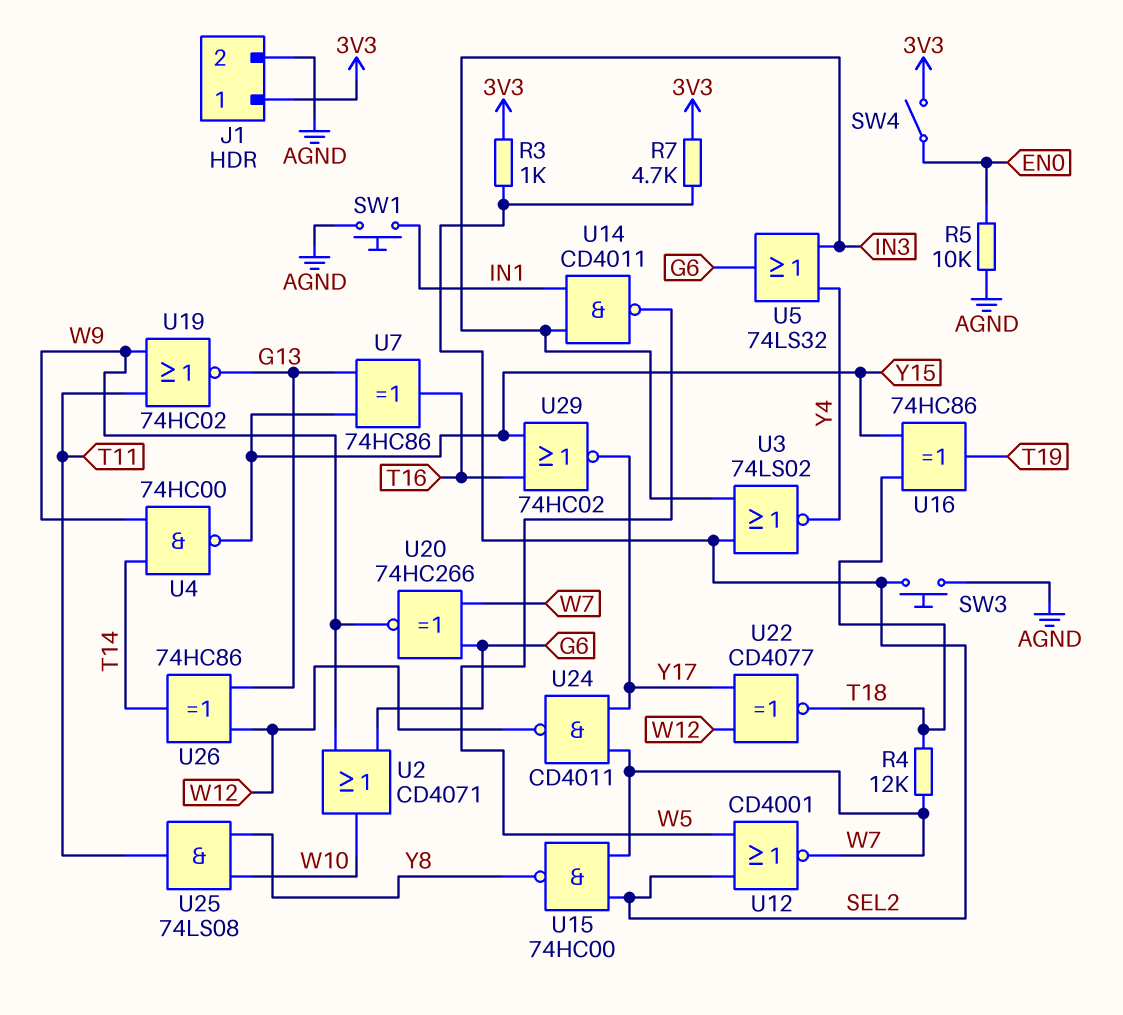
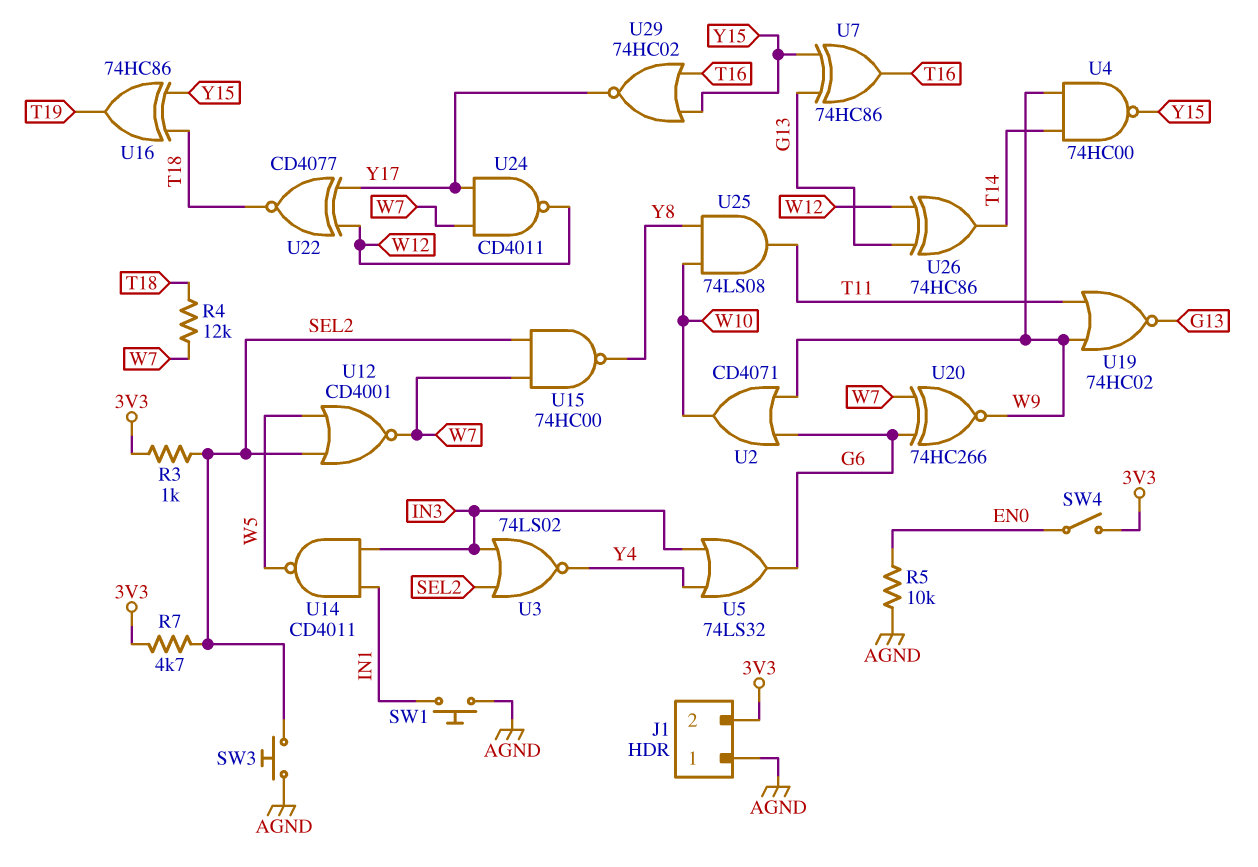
J1 pin 1: 3V3 -> AGND
J1 pin 2: AGND -> 3V3

